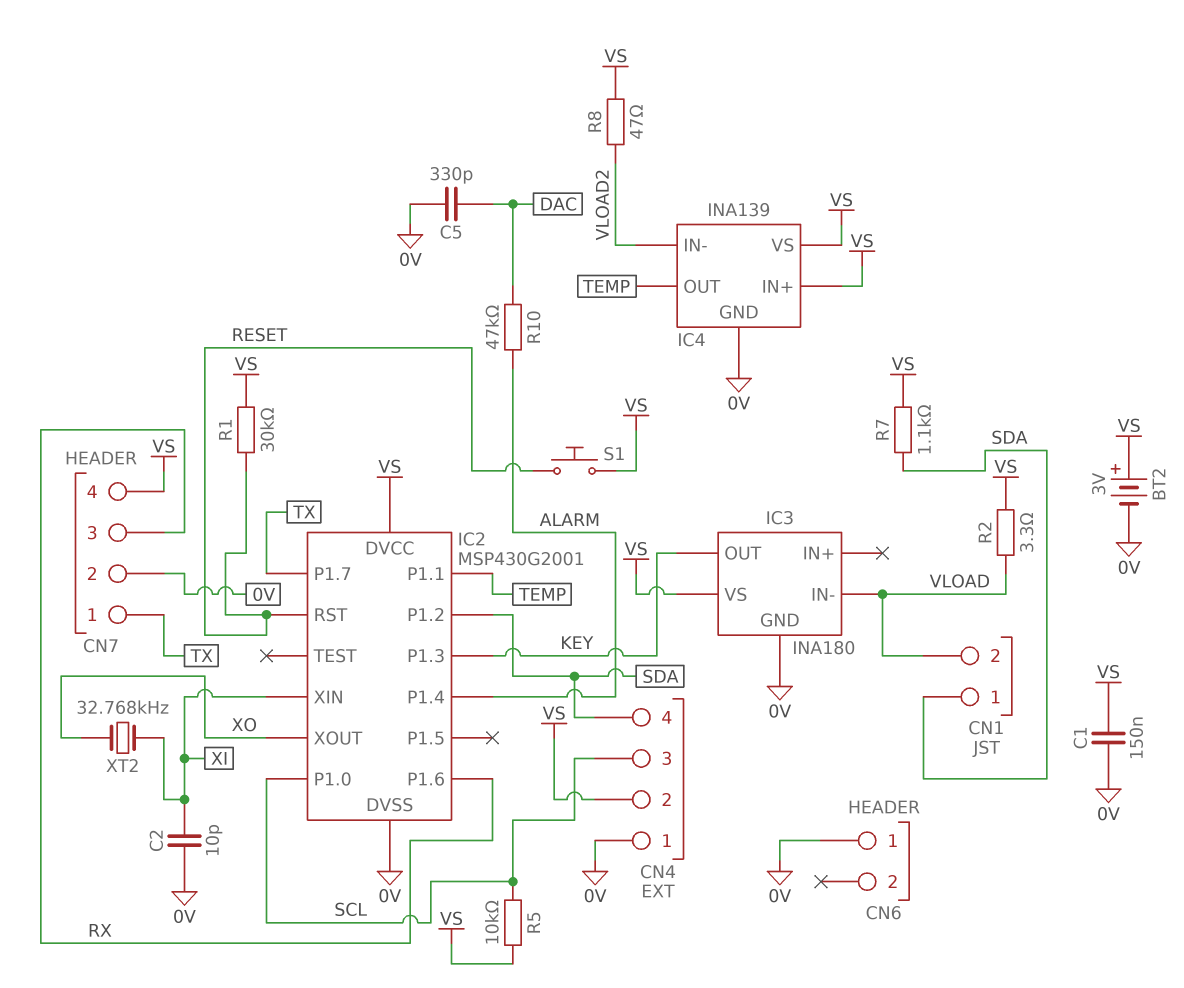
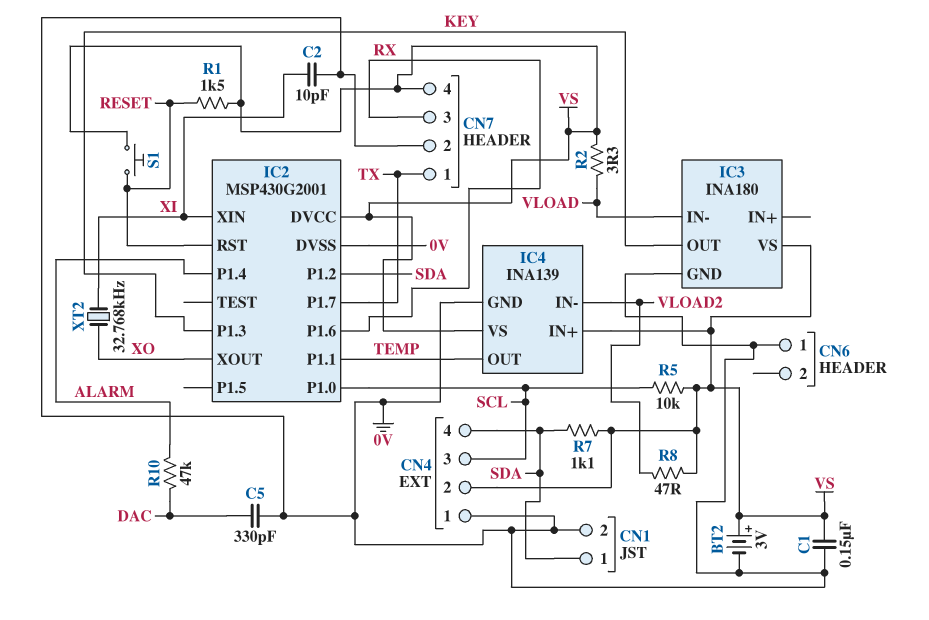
CN1 pin 2: VLOAD -> 0V
R1: 30k (RESET, VS) -> 1.5k (RESET, VS)

